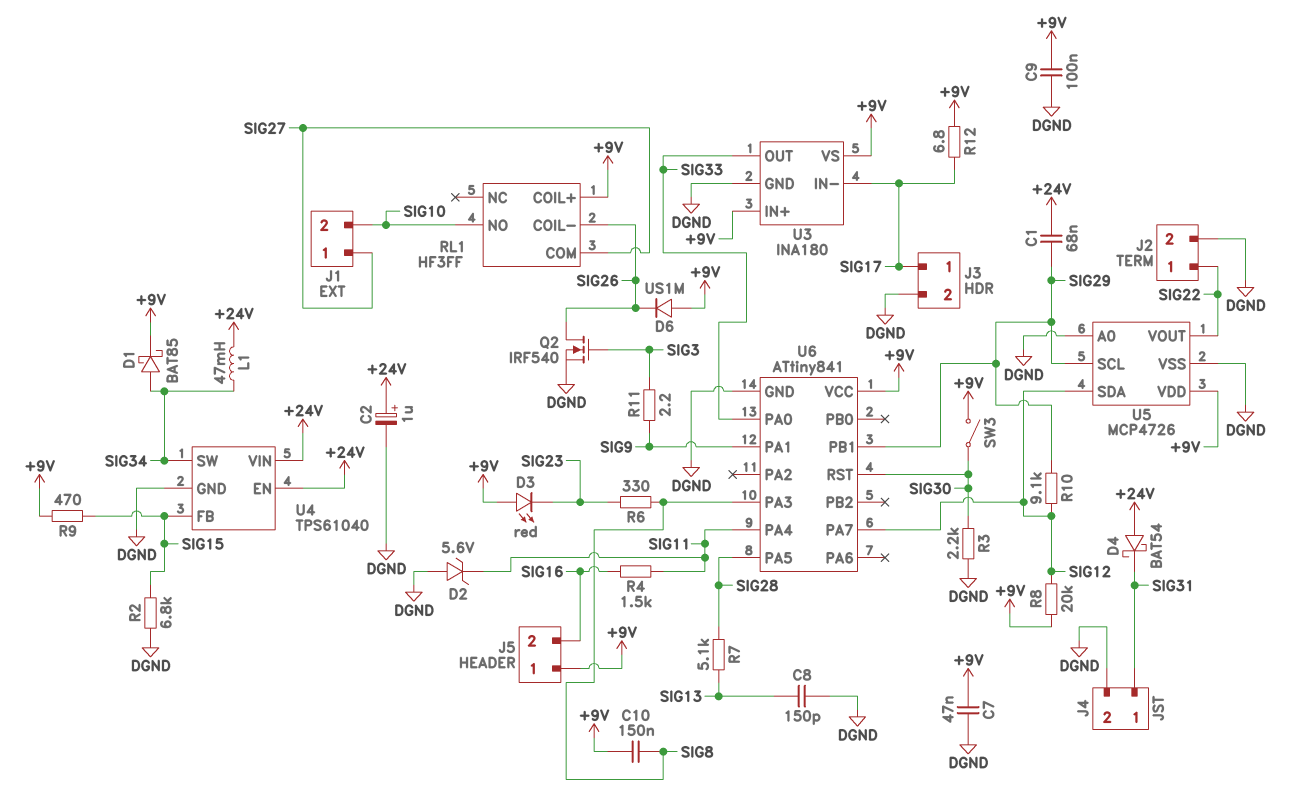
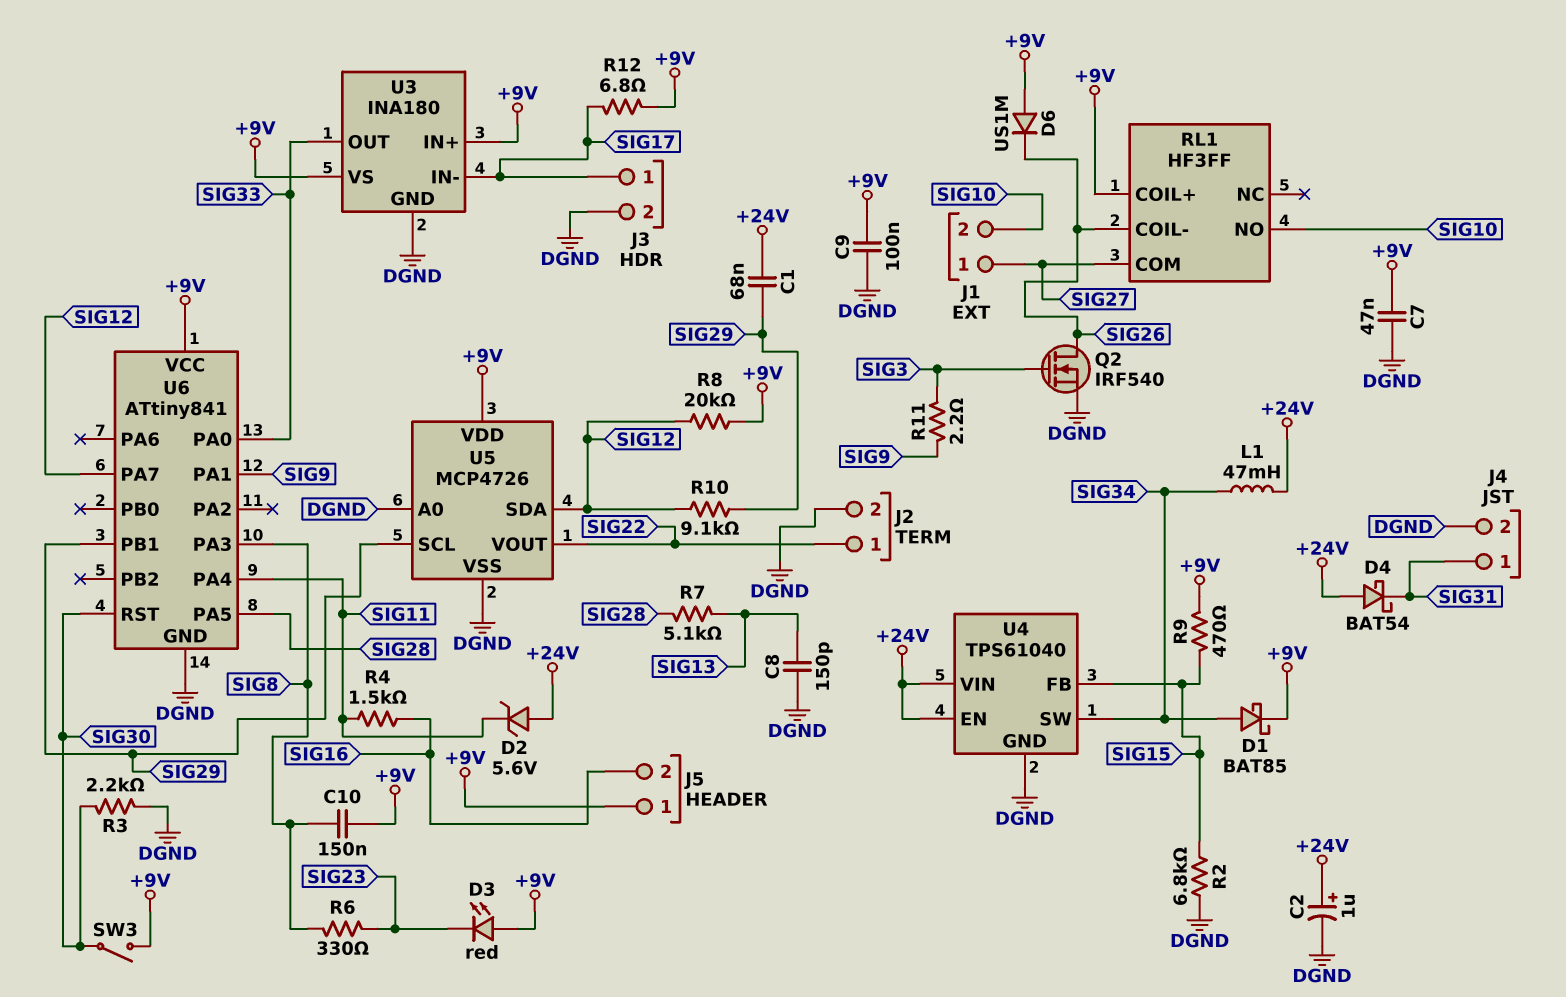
D2: zener 5.6V (A DGND, K SIG11) -> zener 5.6V (A +24V, K SIG11)

